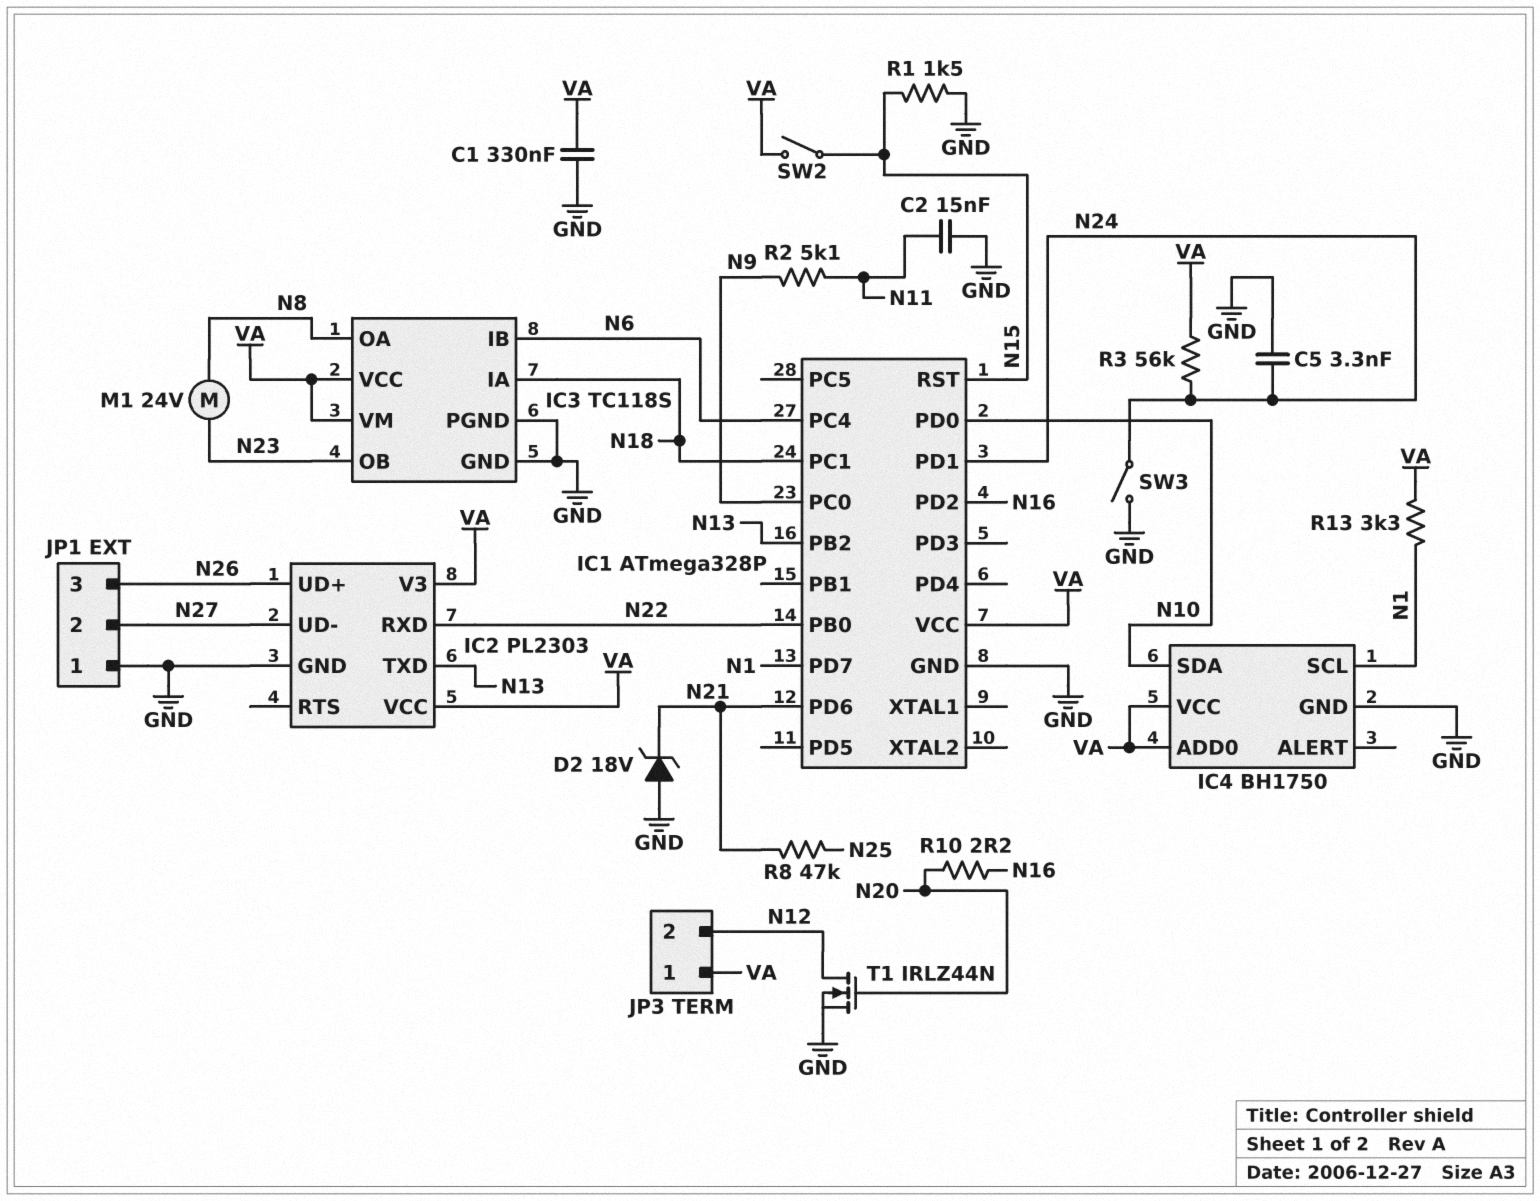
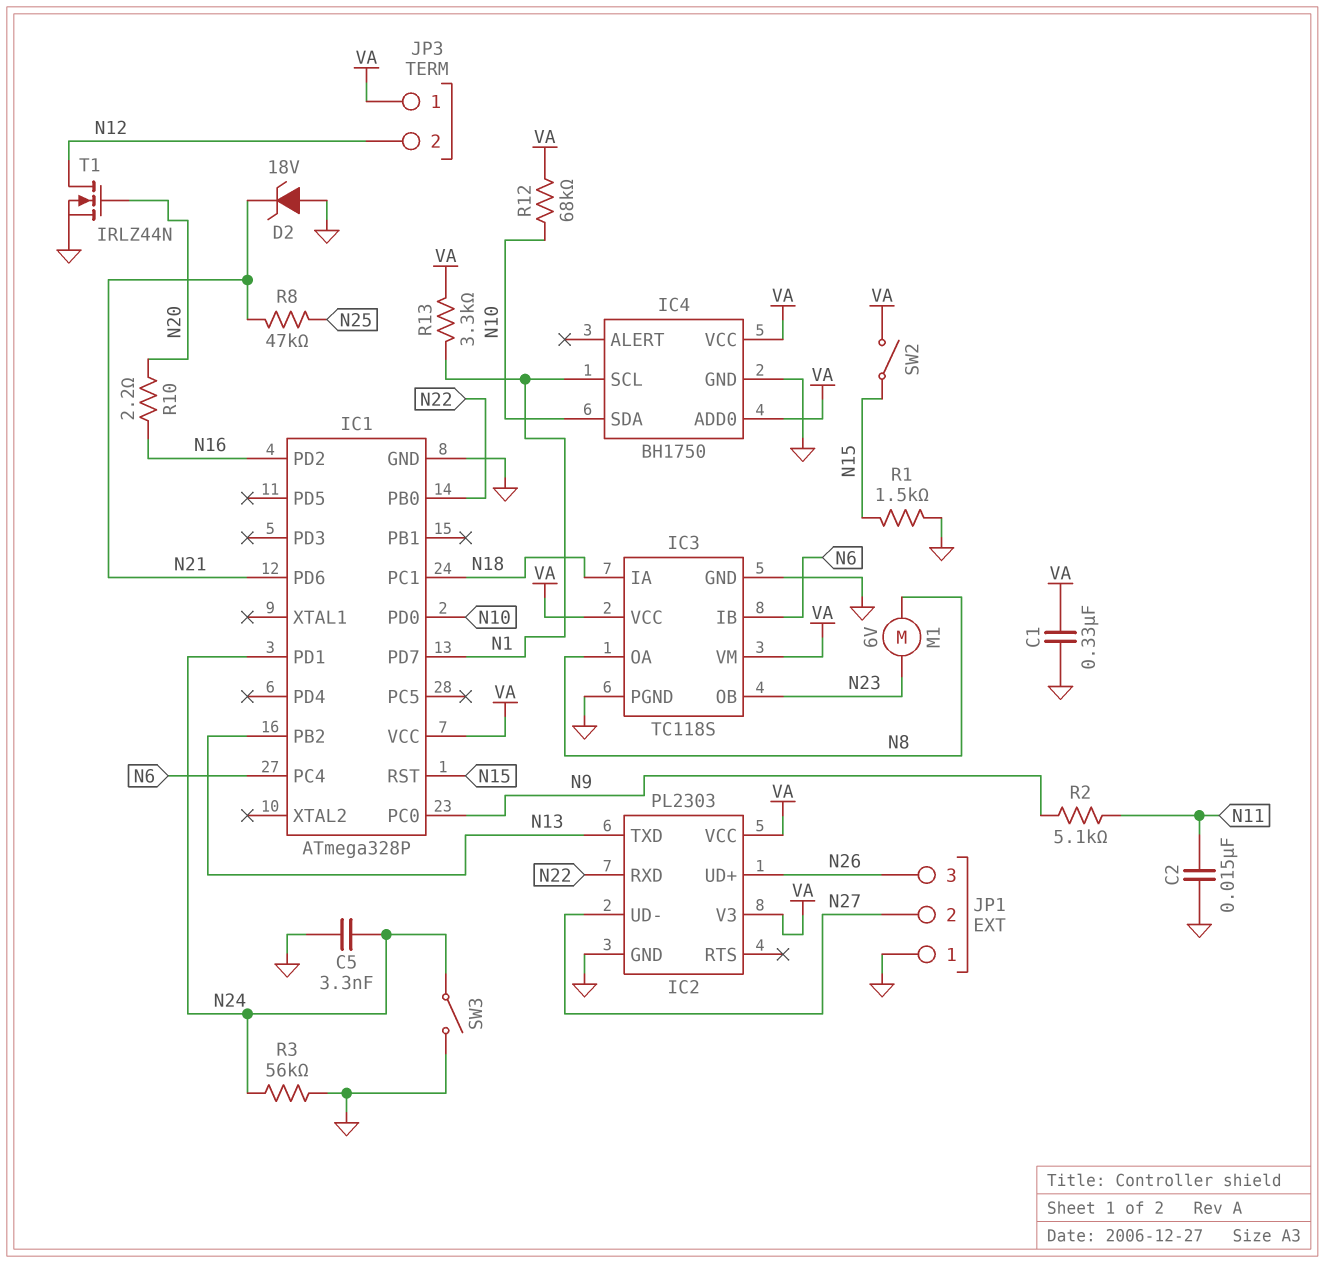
M1: motor 24V (N8, N23) -> motor 6V (N8, N23)
R3: 56k (N24, VA) -> 56k (GND, N24)
R12: none -> 68k (N10, VA)

